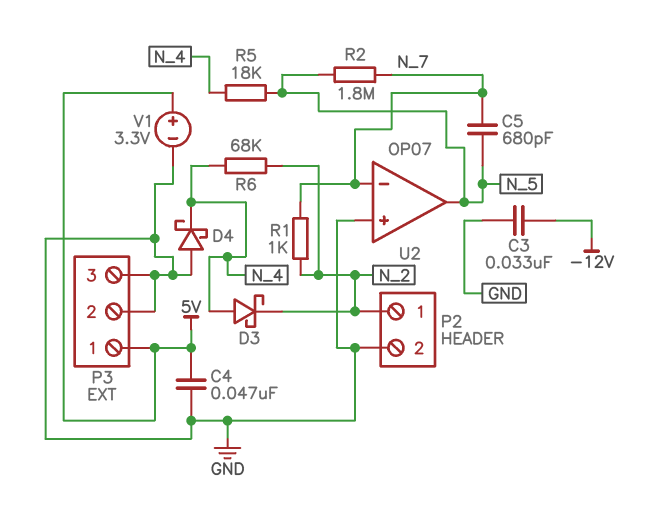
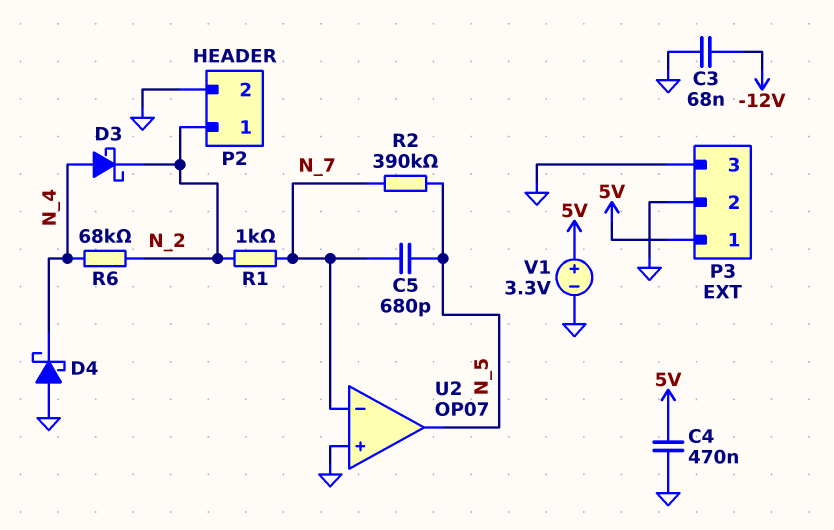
C3: 33nF (-12V, GND) -> 68nF (-12V, GND)
C4: 47nF (5V, GND) -> 470nF (5V, GND)
R2: 1.8M (N_5, N_7) -> 390k (N_5, N_7)
R5: 18k (N_4, N_5) -> none

